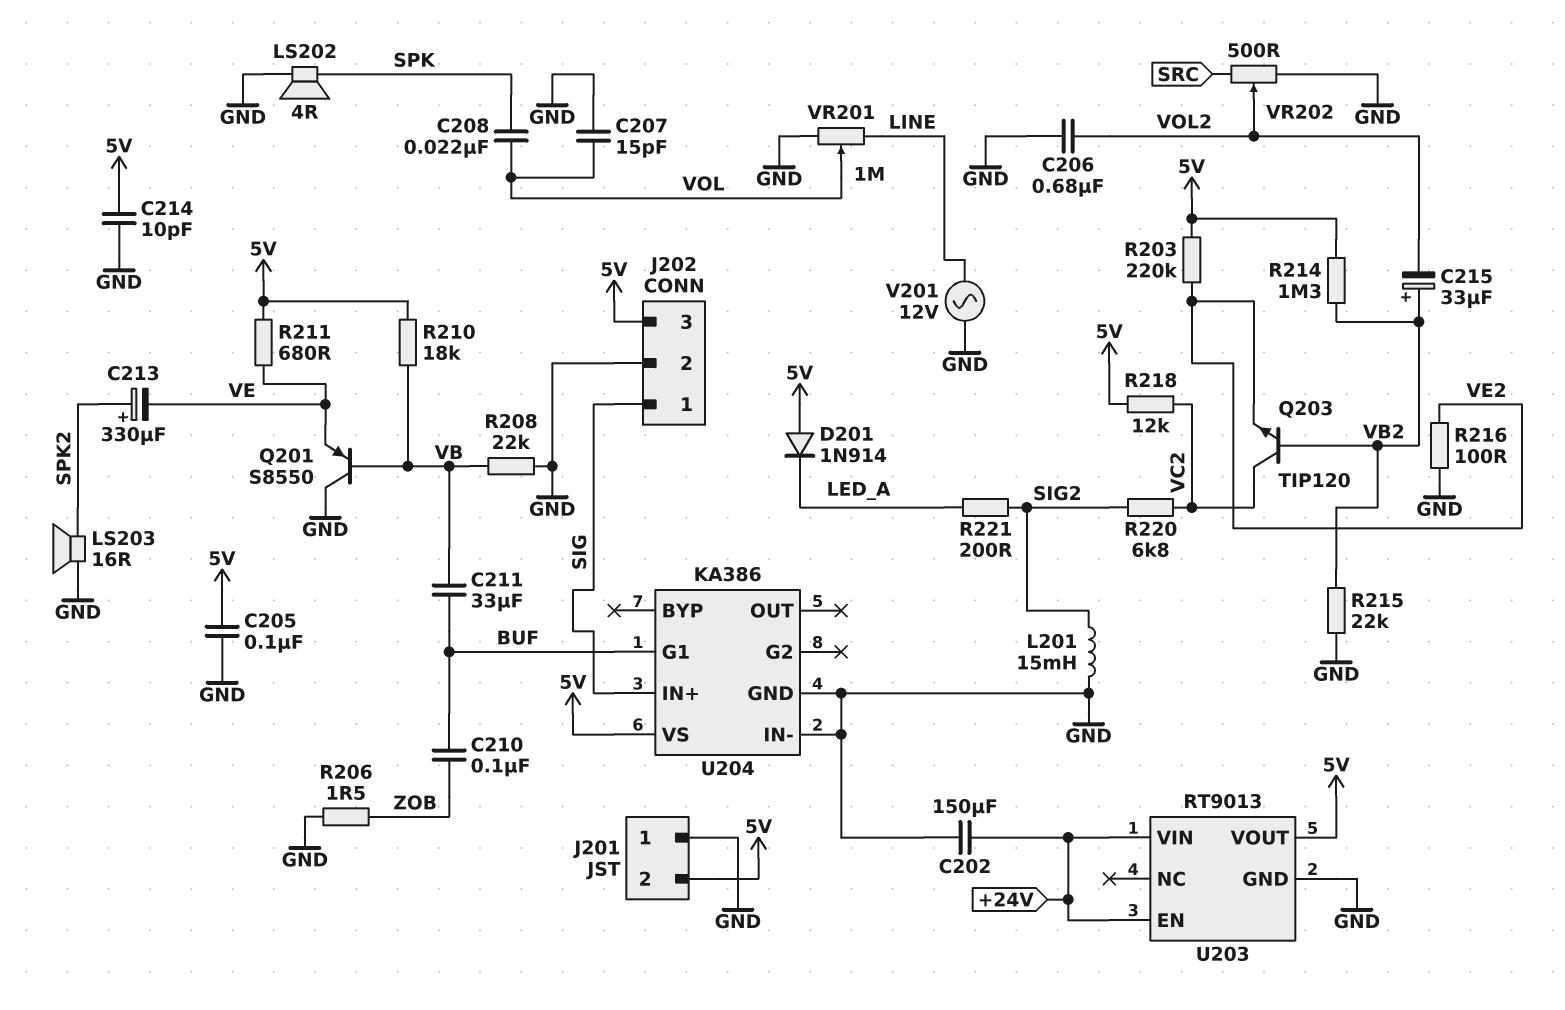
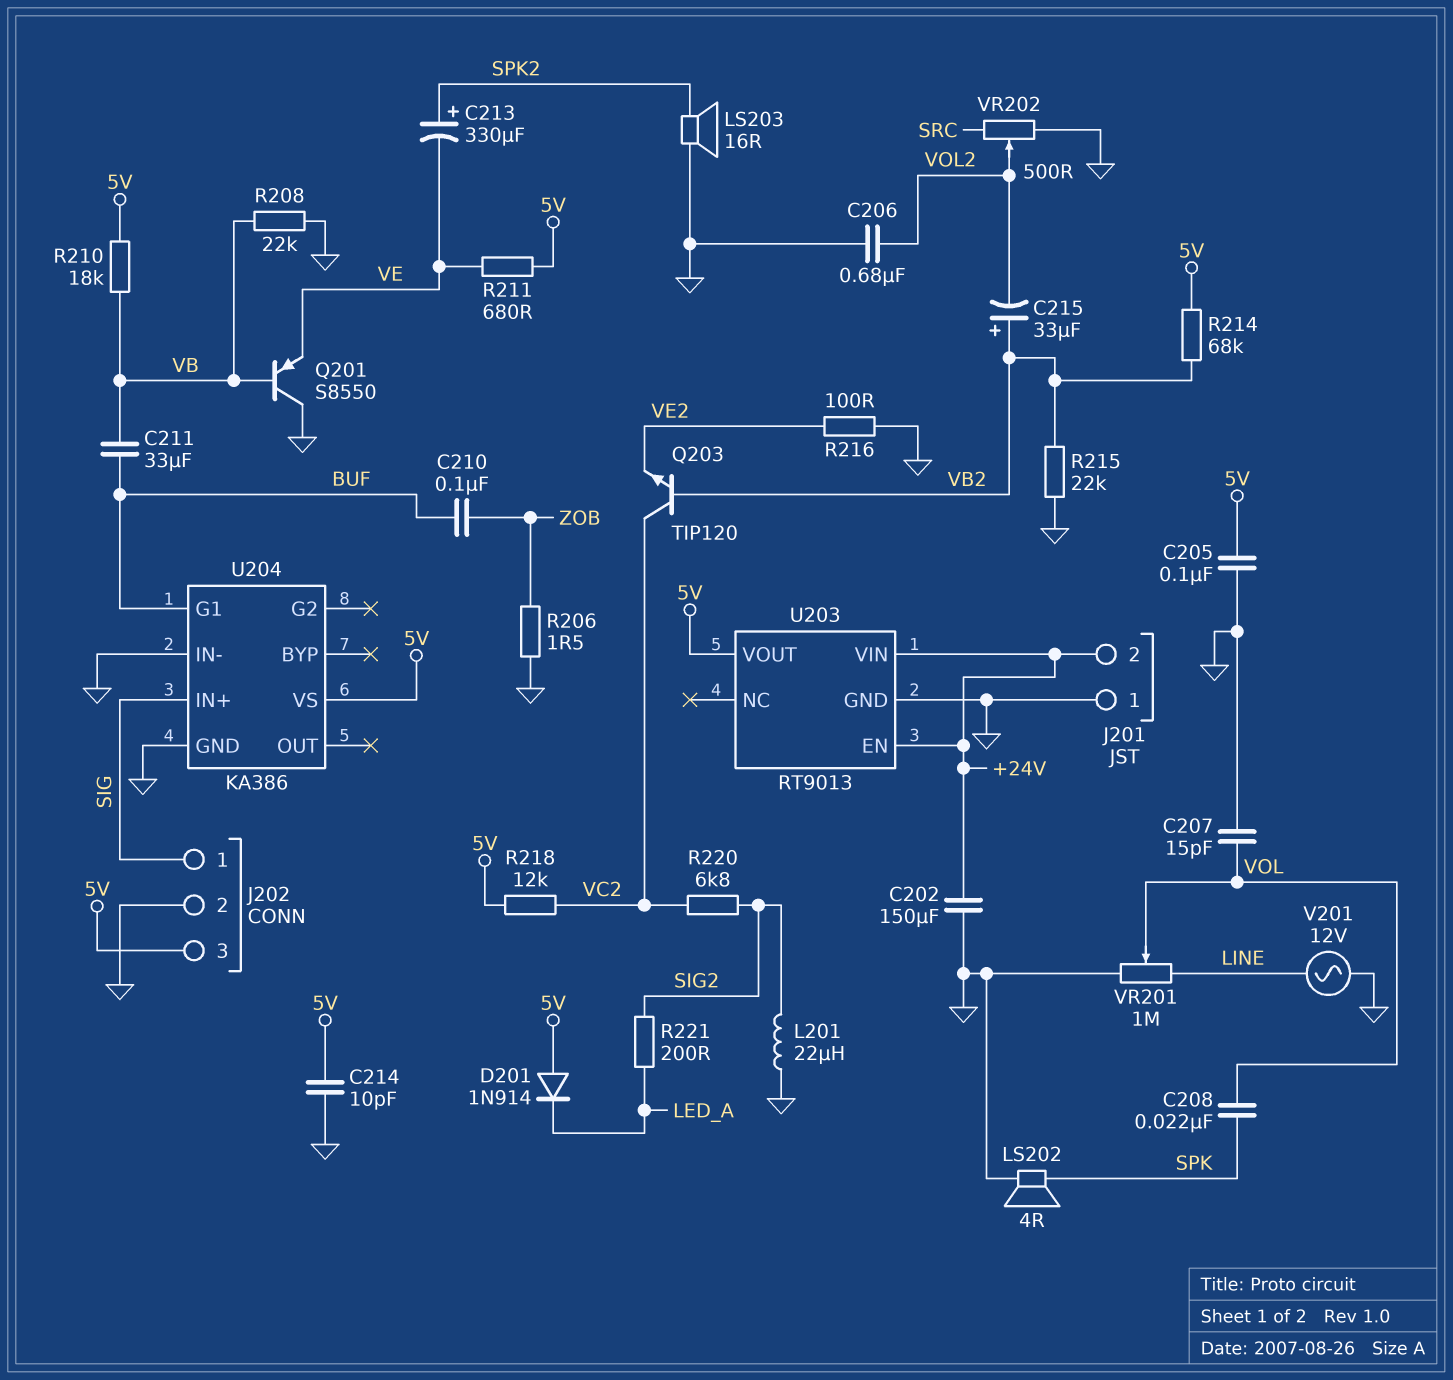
J201 pin 2: 5V -> +24V
L201: 15mH (GND, SIG2) -> 22uH (GND, SIG2)
R203: 220k (5V, VE2) -> none
R214: 1.3M (5V, VB2) -> 68k (5V, VB2)

